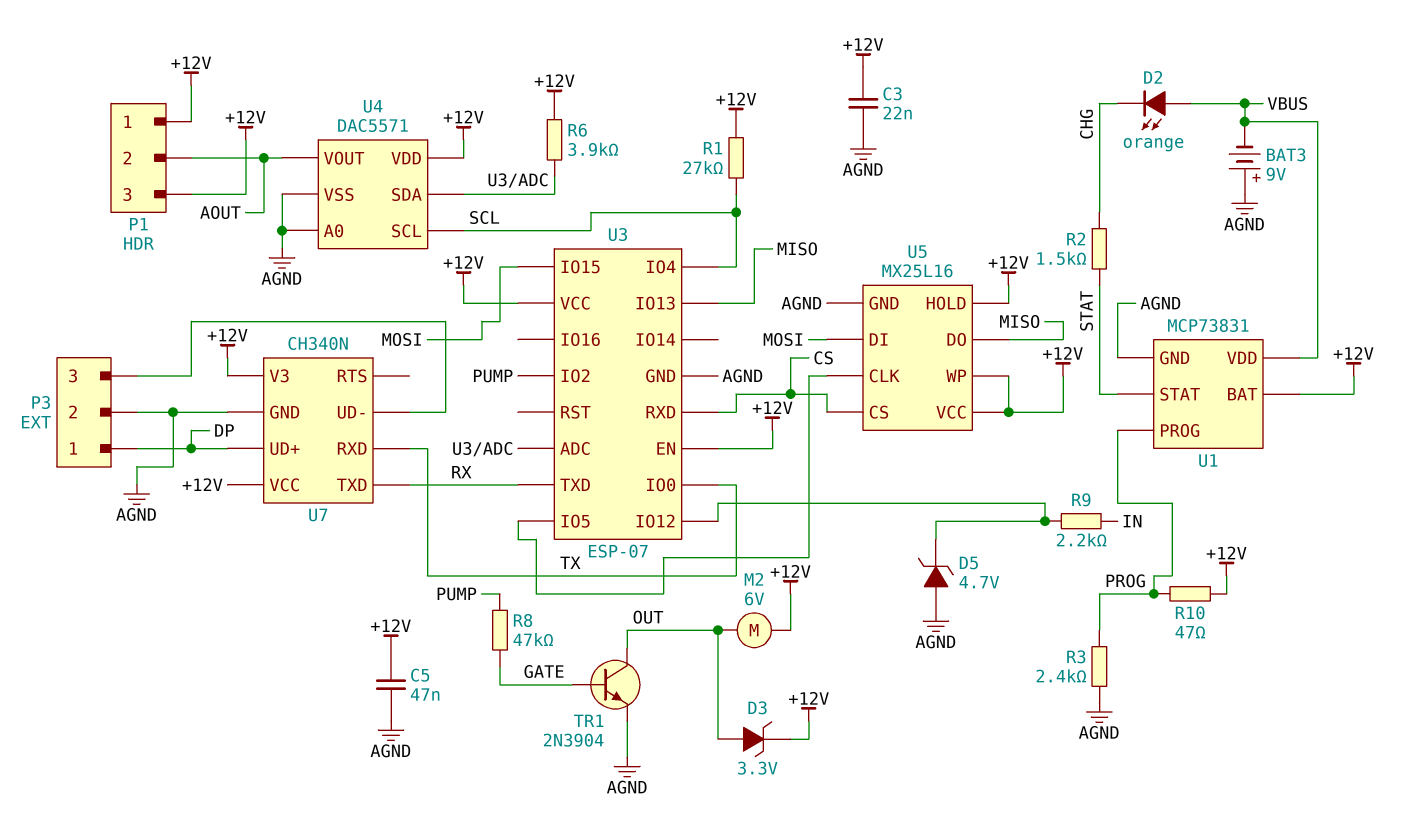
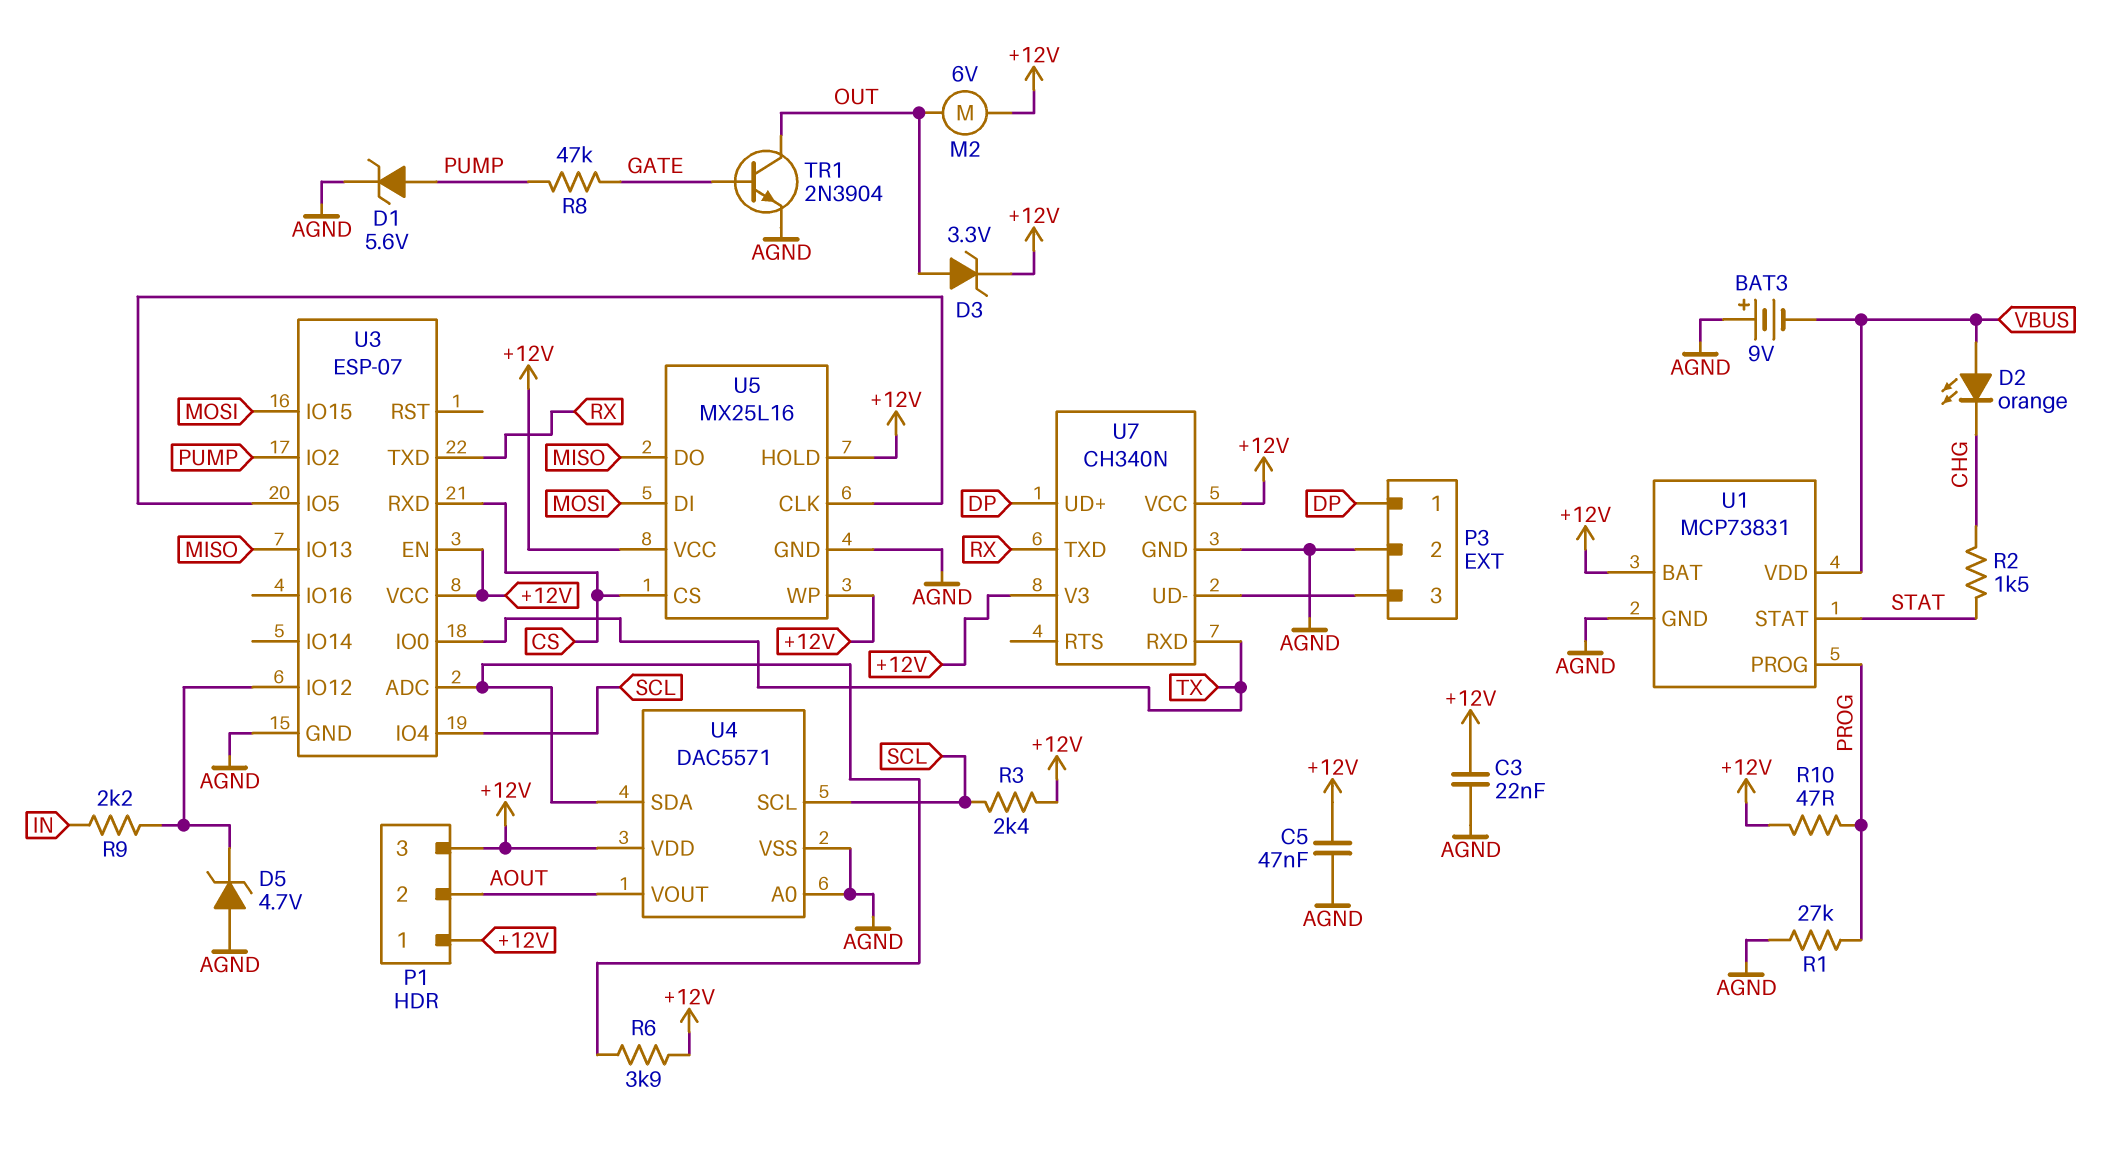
D1: none -> zener 5.6V (A PUMP, K AGND)
R1: 27k (+12V, SCL) -> 27k (AGND, PROG)
R3: 2.4k (AGND, PROG) -> 2.4k (+12V, SCL)

